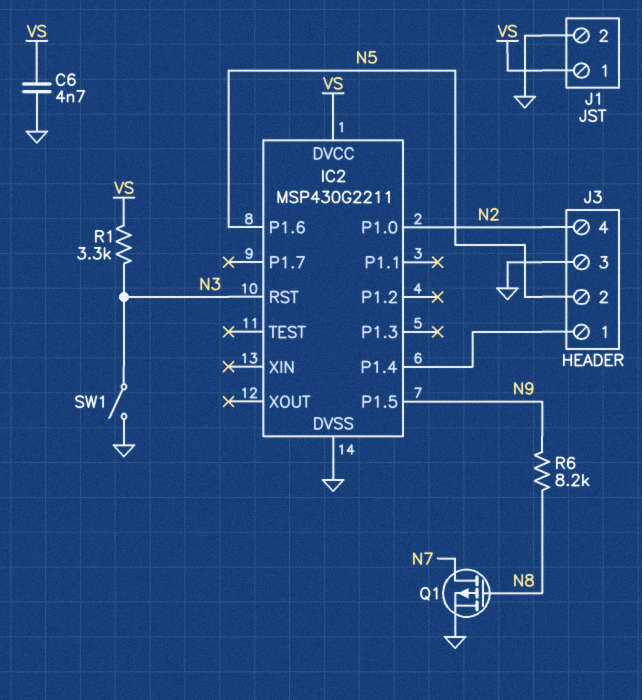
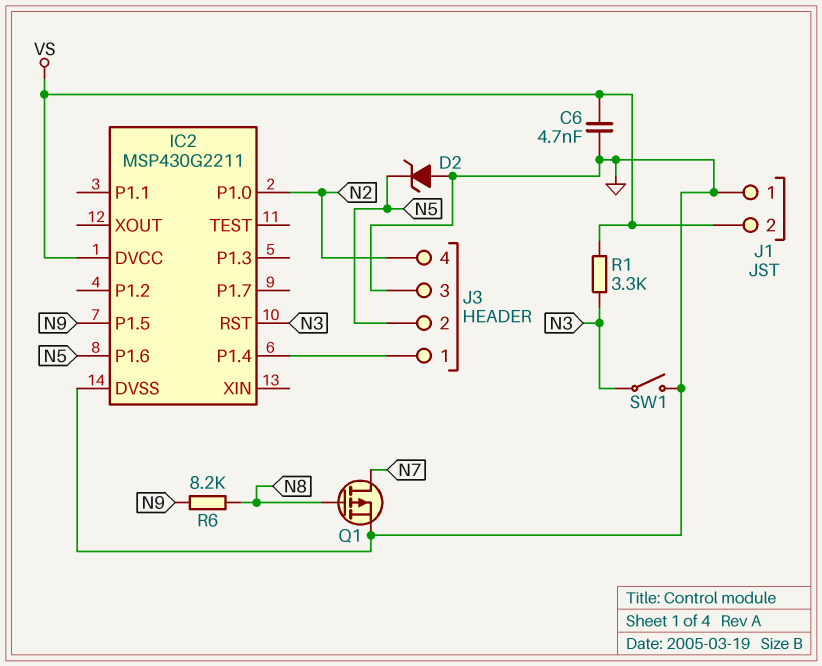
D2: none -> zener (A GND, K N5)
J1 pin 1: VS -> GND
J1 pin 2: GND -> VS

